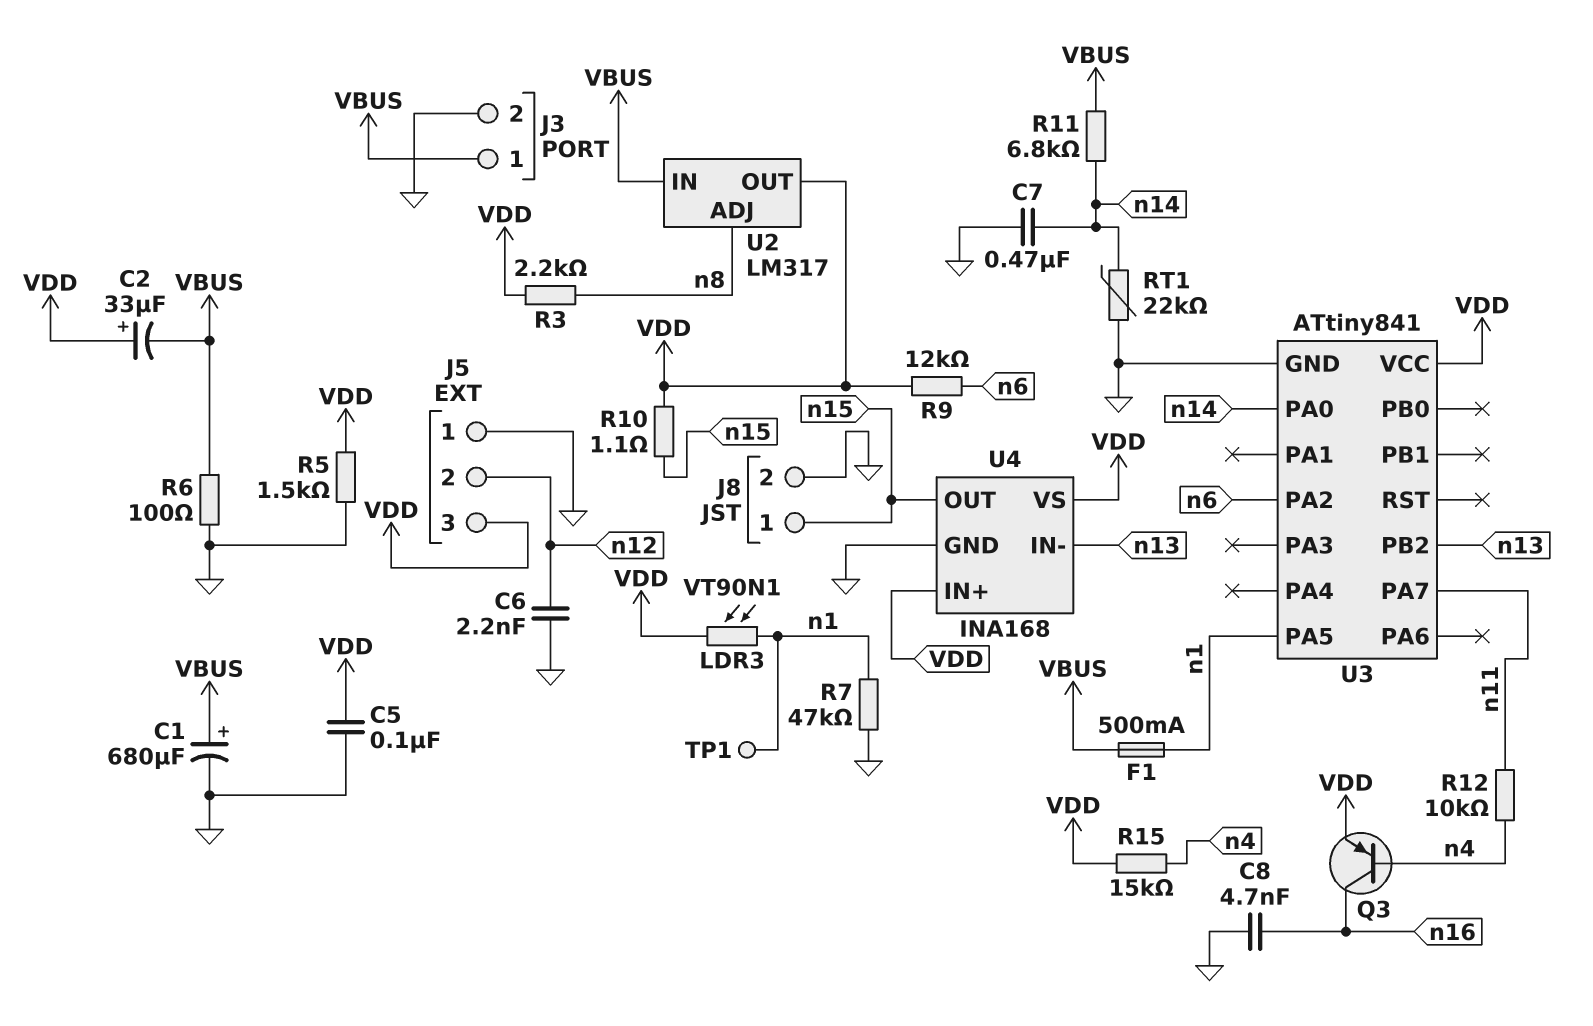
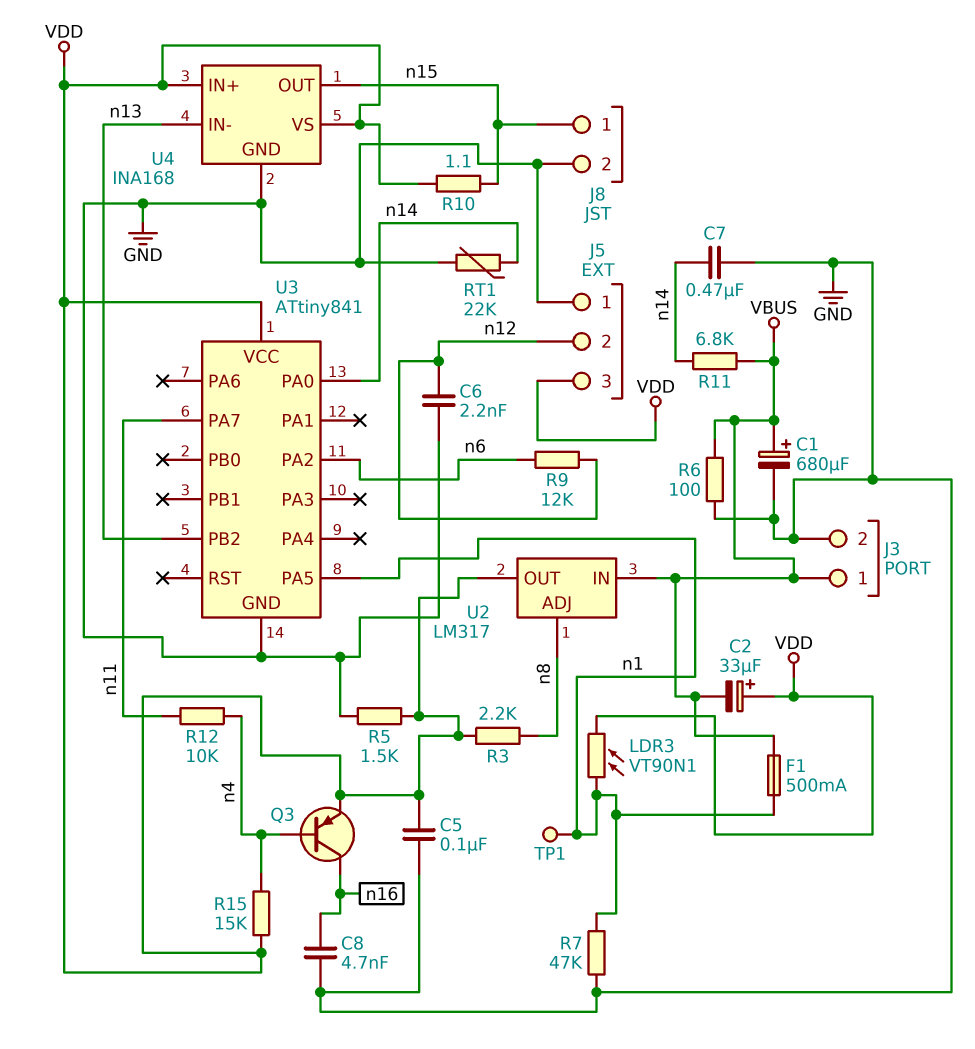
R9: 12k (VDD, n6) -> 12k (n6, n12)

